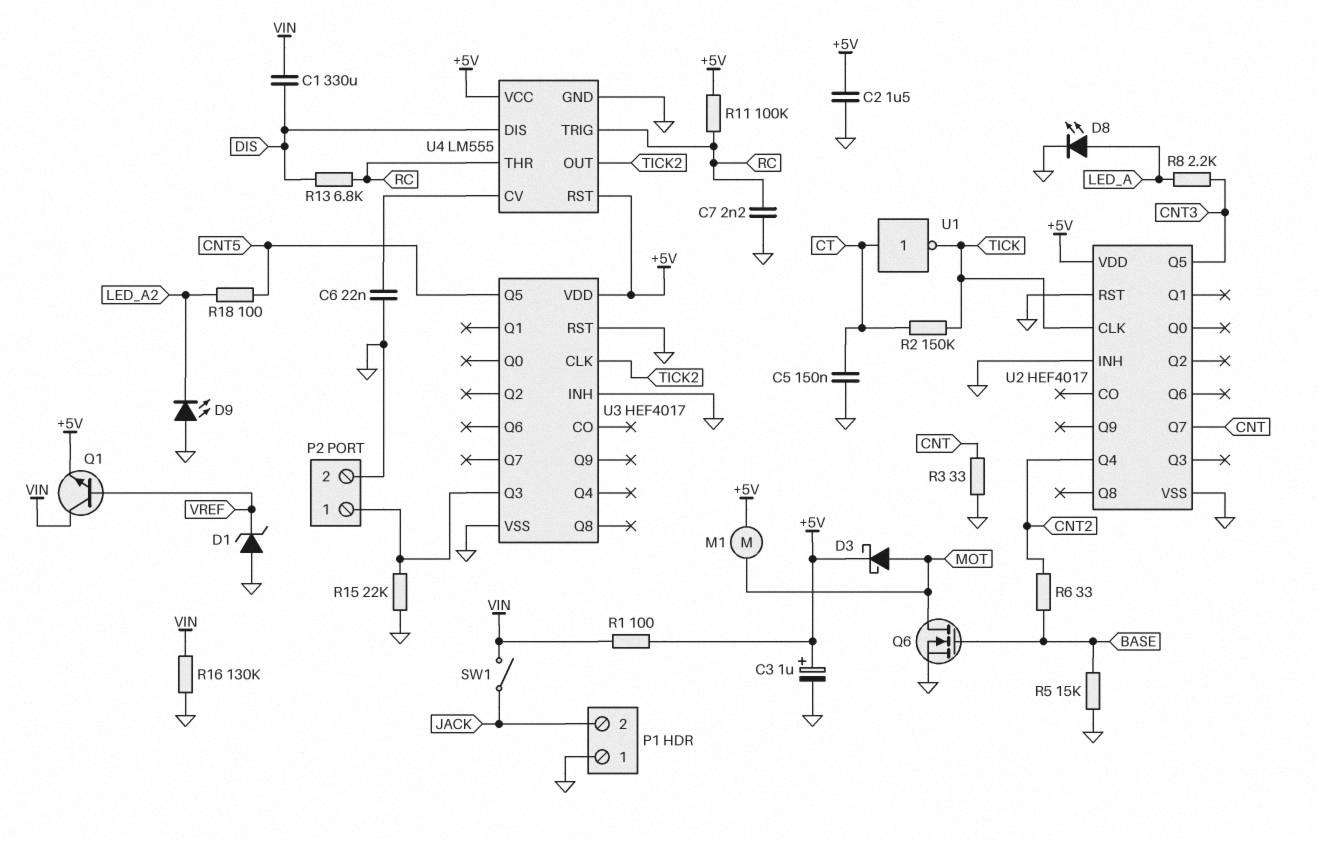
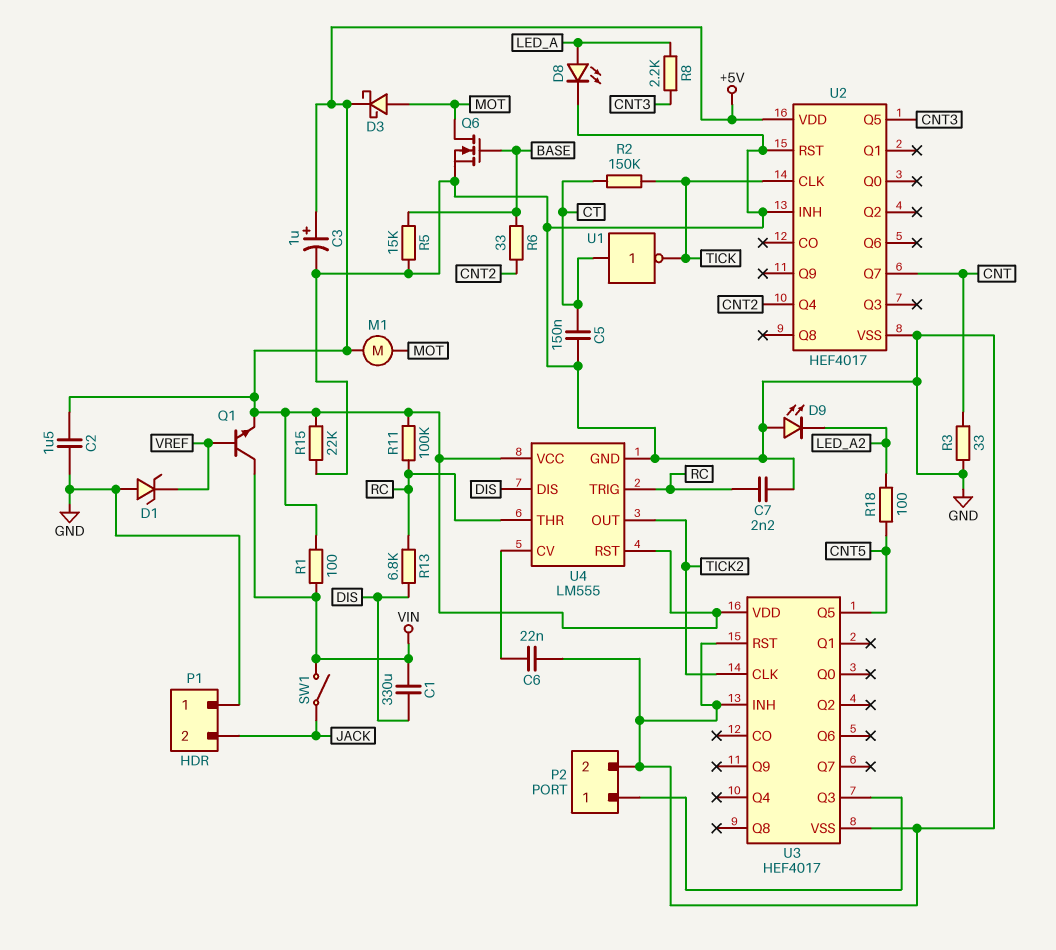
R15: 22k (GND, P2/1) -> 22k (+5V, GND)
R16: 130k (GND, VIN) -> none

